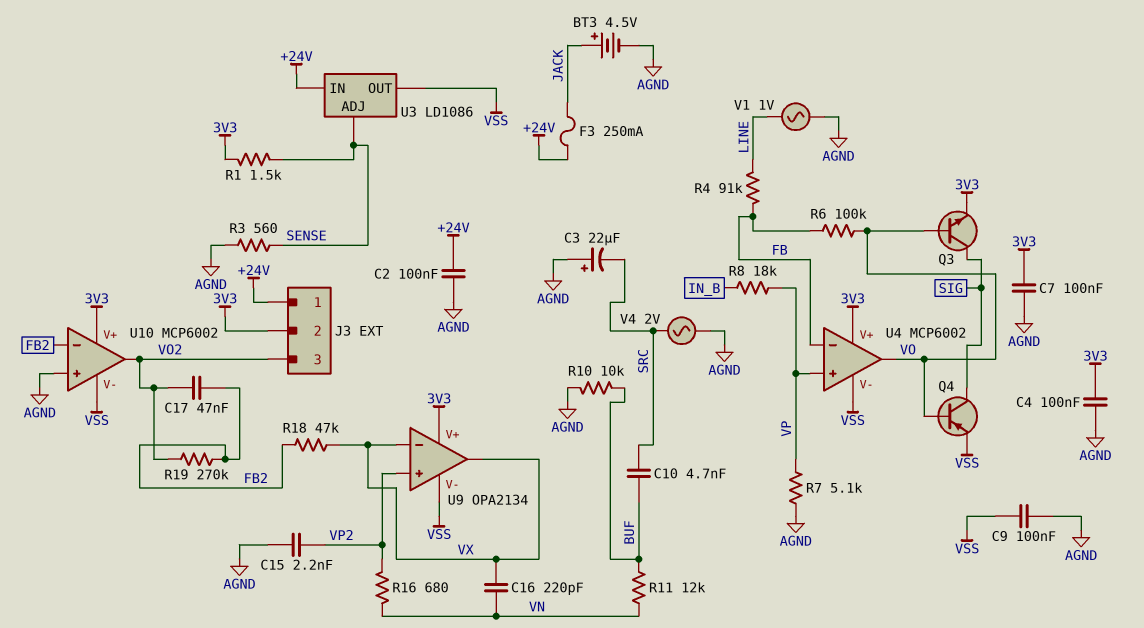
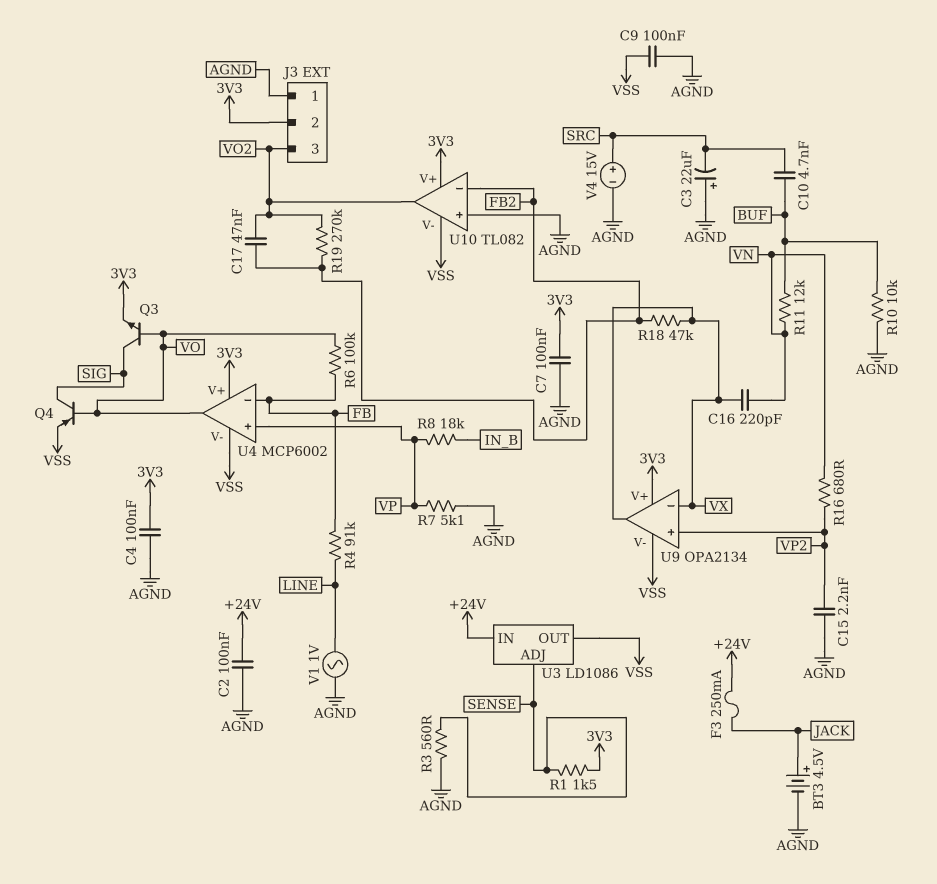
J3 pin 1: +24V -> AGND
U10: MCP6002 -> TL082
V4: AC 2V (AGND, SRC) -> 15V (plus SRC, minus AGND)

